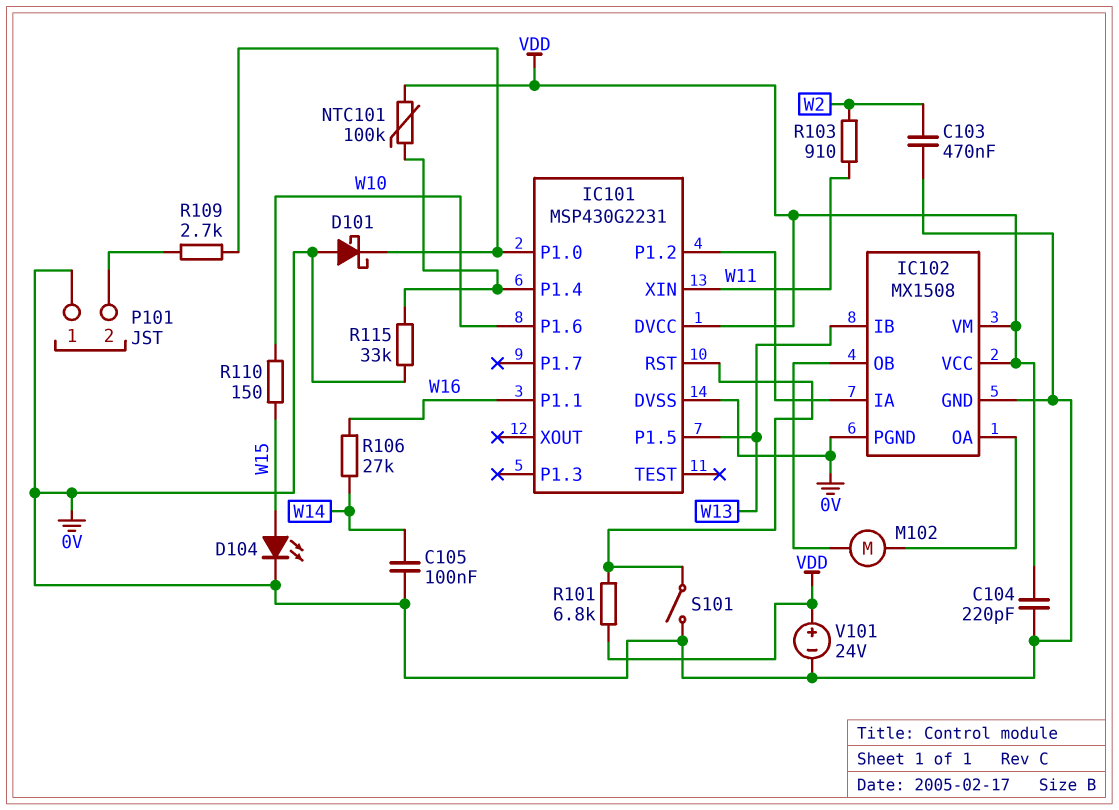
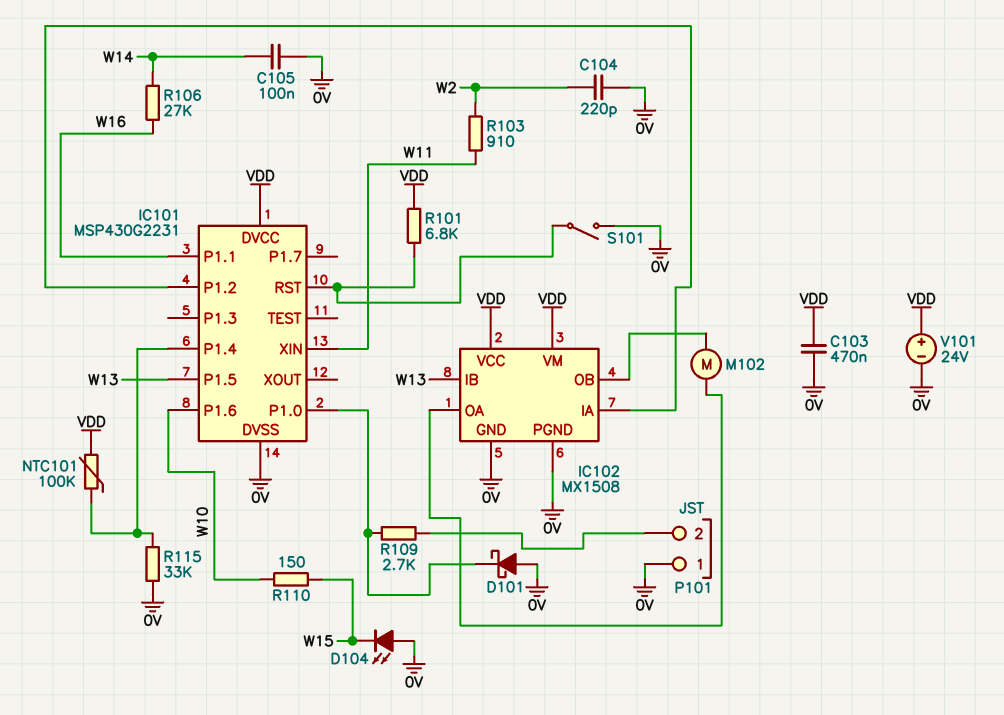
C103: 470nF (0V, W2) -> 470nF (0V, VDD)
C104: 220pF (0V, VDD) -> 220pF (0V, W2)
D104: LED (A W15, K 0V) -> LED (A 0V, K W15)

